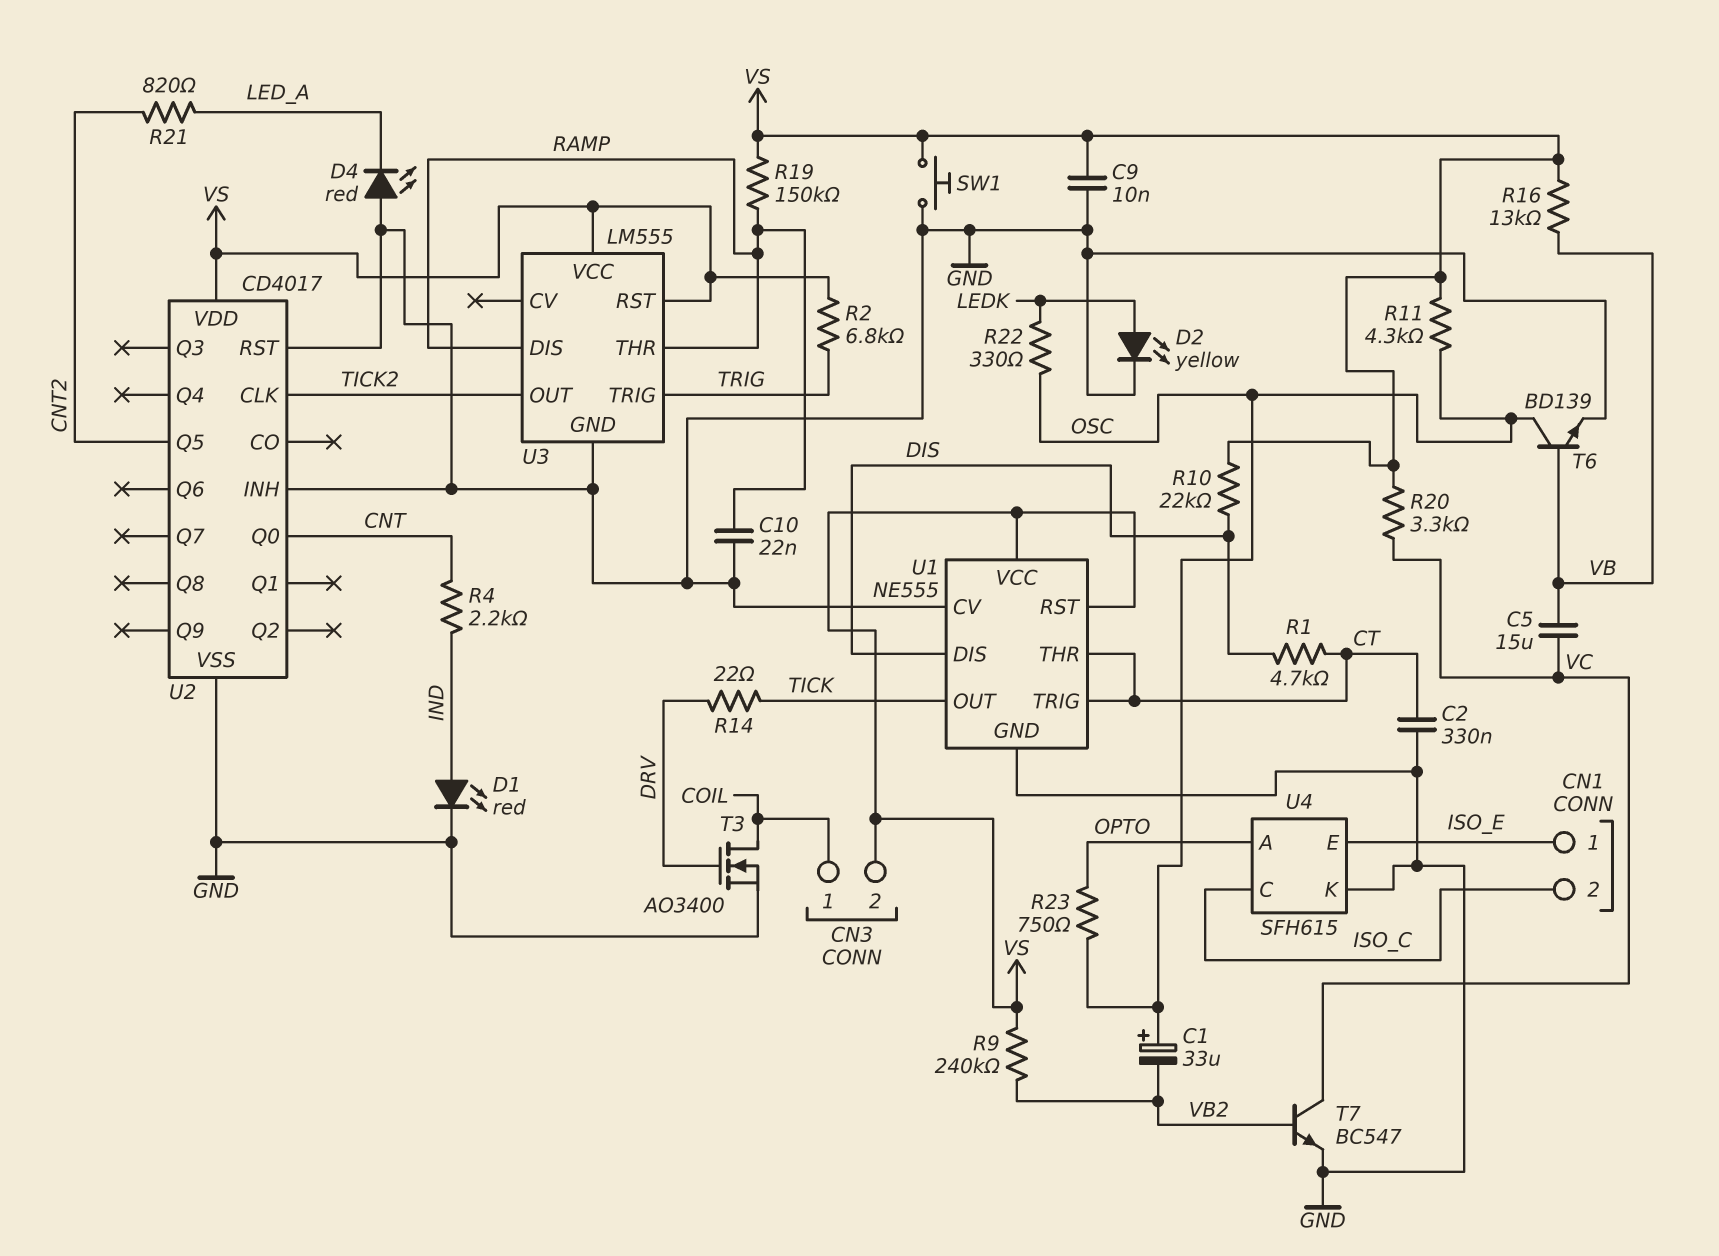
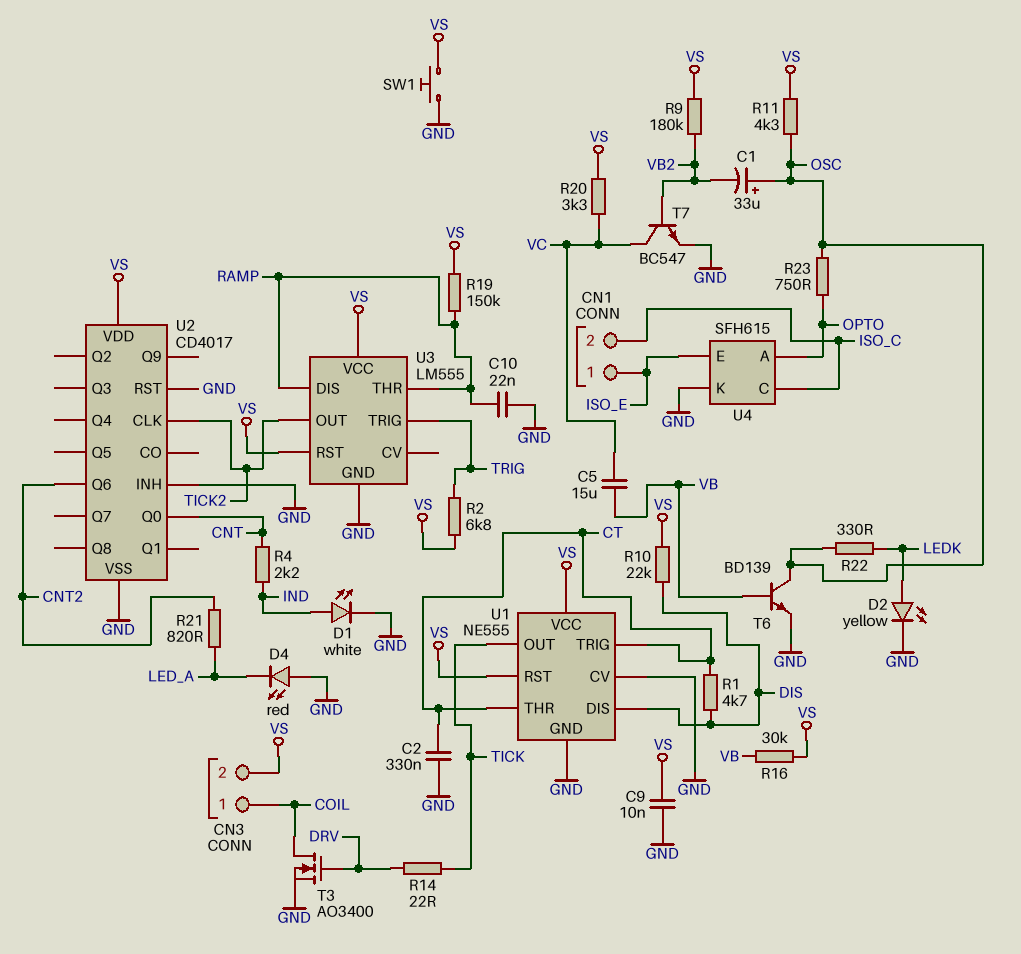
D1: LED red (A IND, K GND) -> LED white (A IND, K GND)
R9: 240k (VB2, VS) -> 180k (VB2, VS)
R16: 13k (VB, VS) -> 30k (VB, VS)
U2 pin Q5: CNT2 -> none
U2 pin Q6: none -> CNT2

